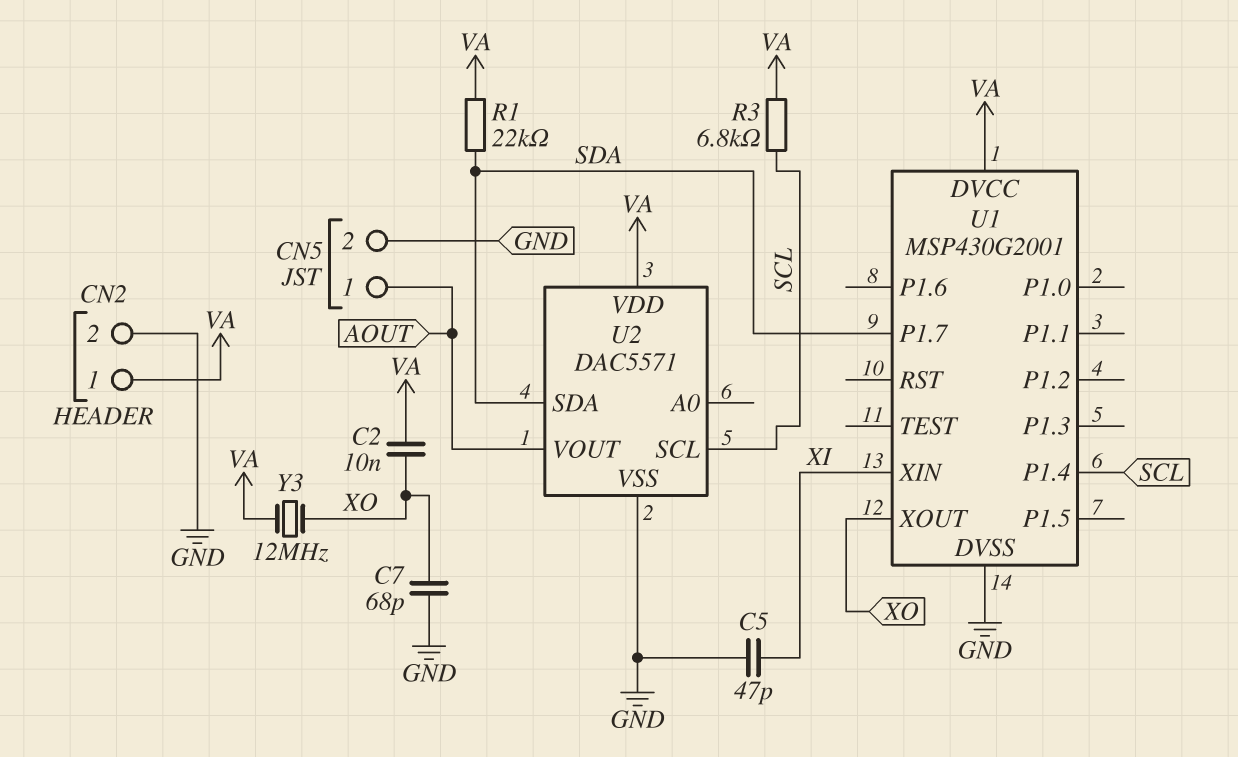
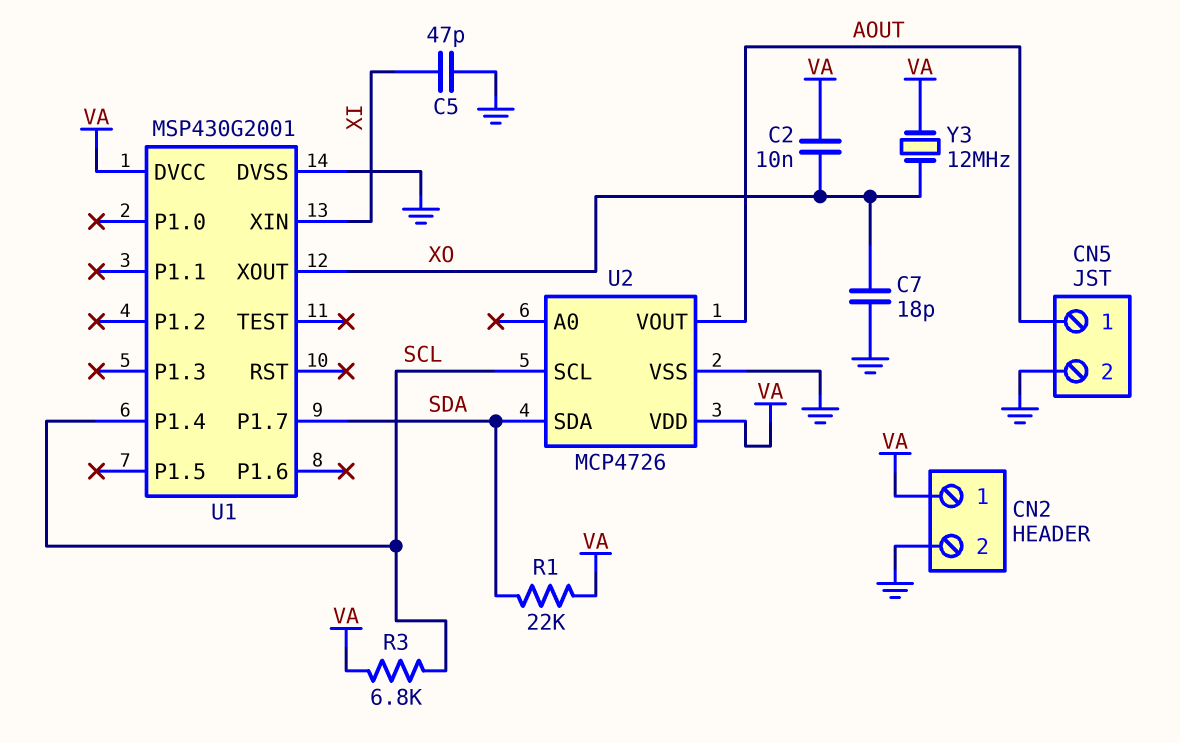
C7: 68pF (GND, XO) -> 18pF (GND, XO)
U2: DAC5571 -> MCP4726

